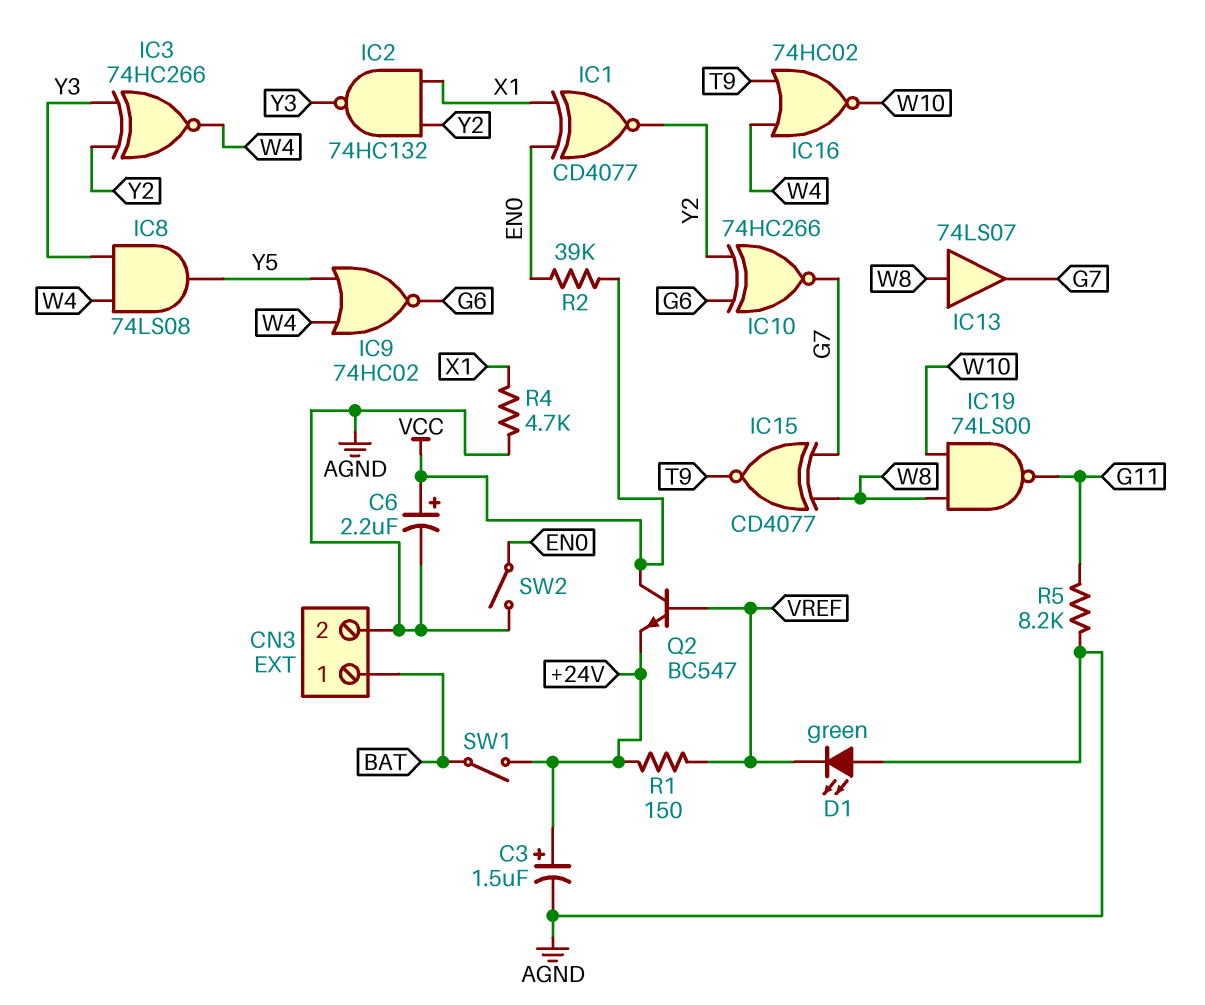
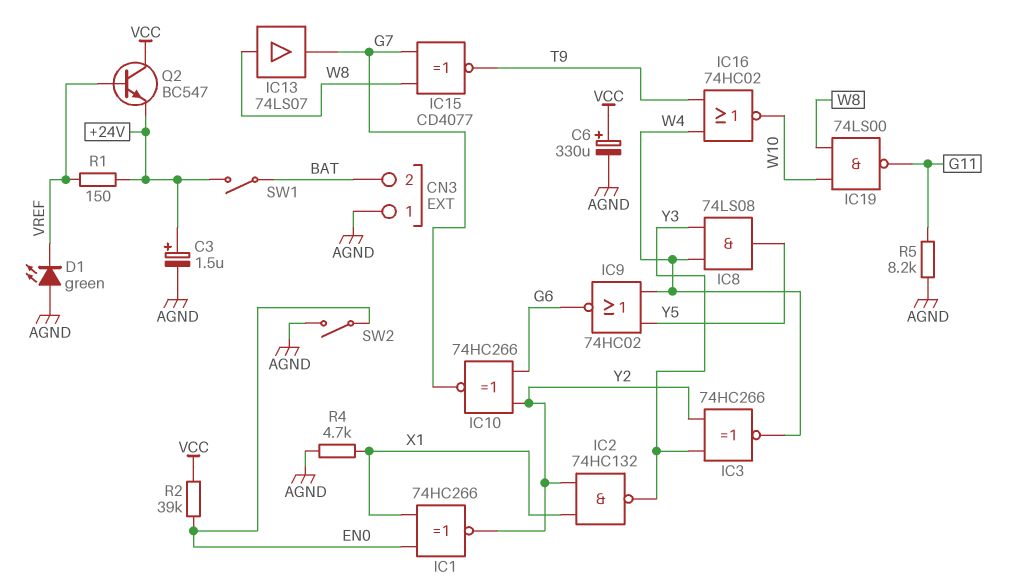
C6: 2.2uF (plus VCC, minus AGND) -> 330uF (plus VCC, minus AGND)
CN3 pin 1: BAT -> AGND
CN3 pin 2: AGND -> BAT
IC1: XNOR CD4077 (in EN0, in X1, out Y2) -> XNOR 74HC266 (in EN0, in X1, out Y2)

